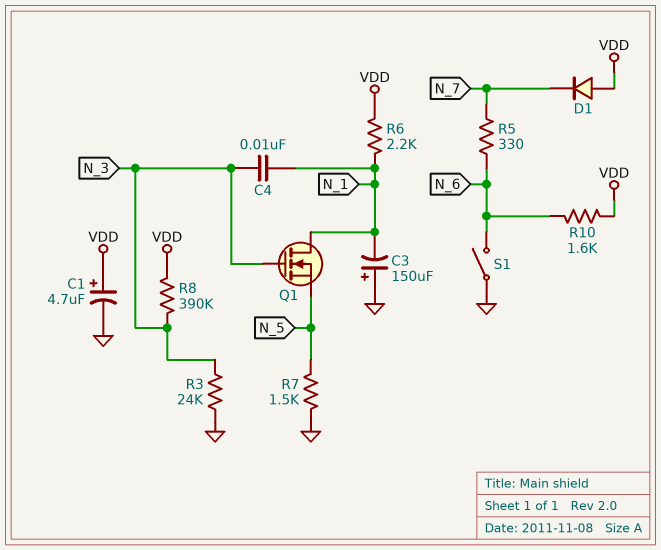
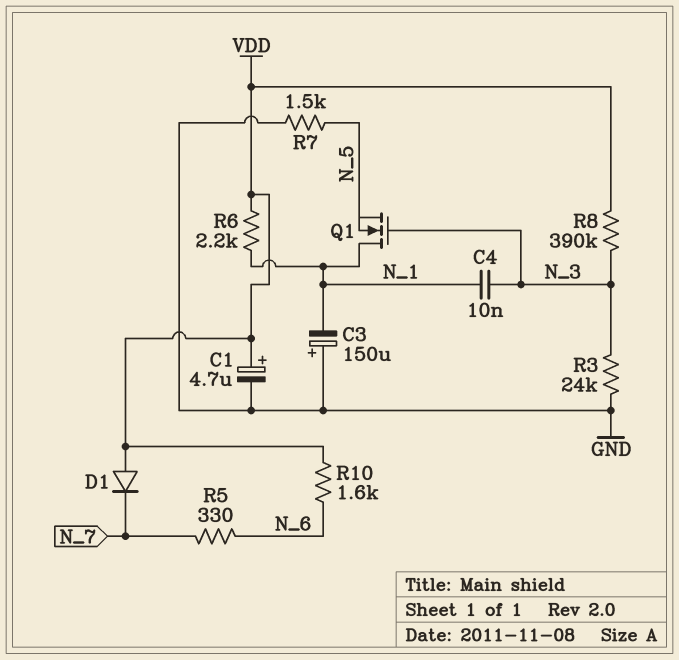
S1: switch (GND, N_6) -> none

